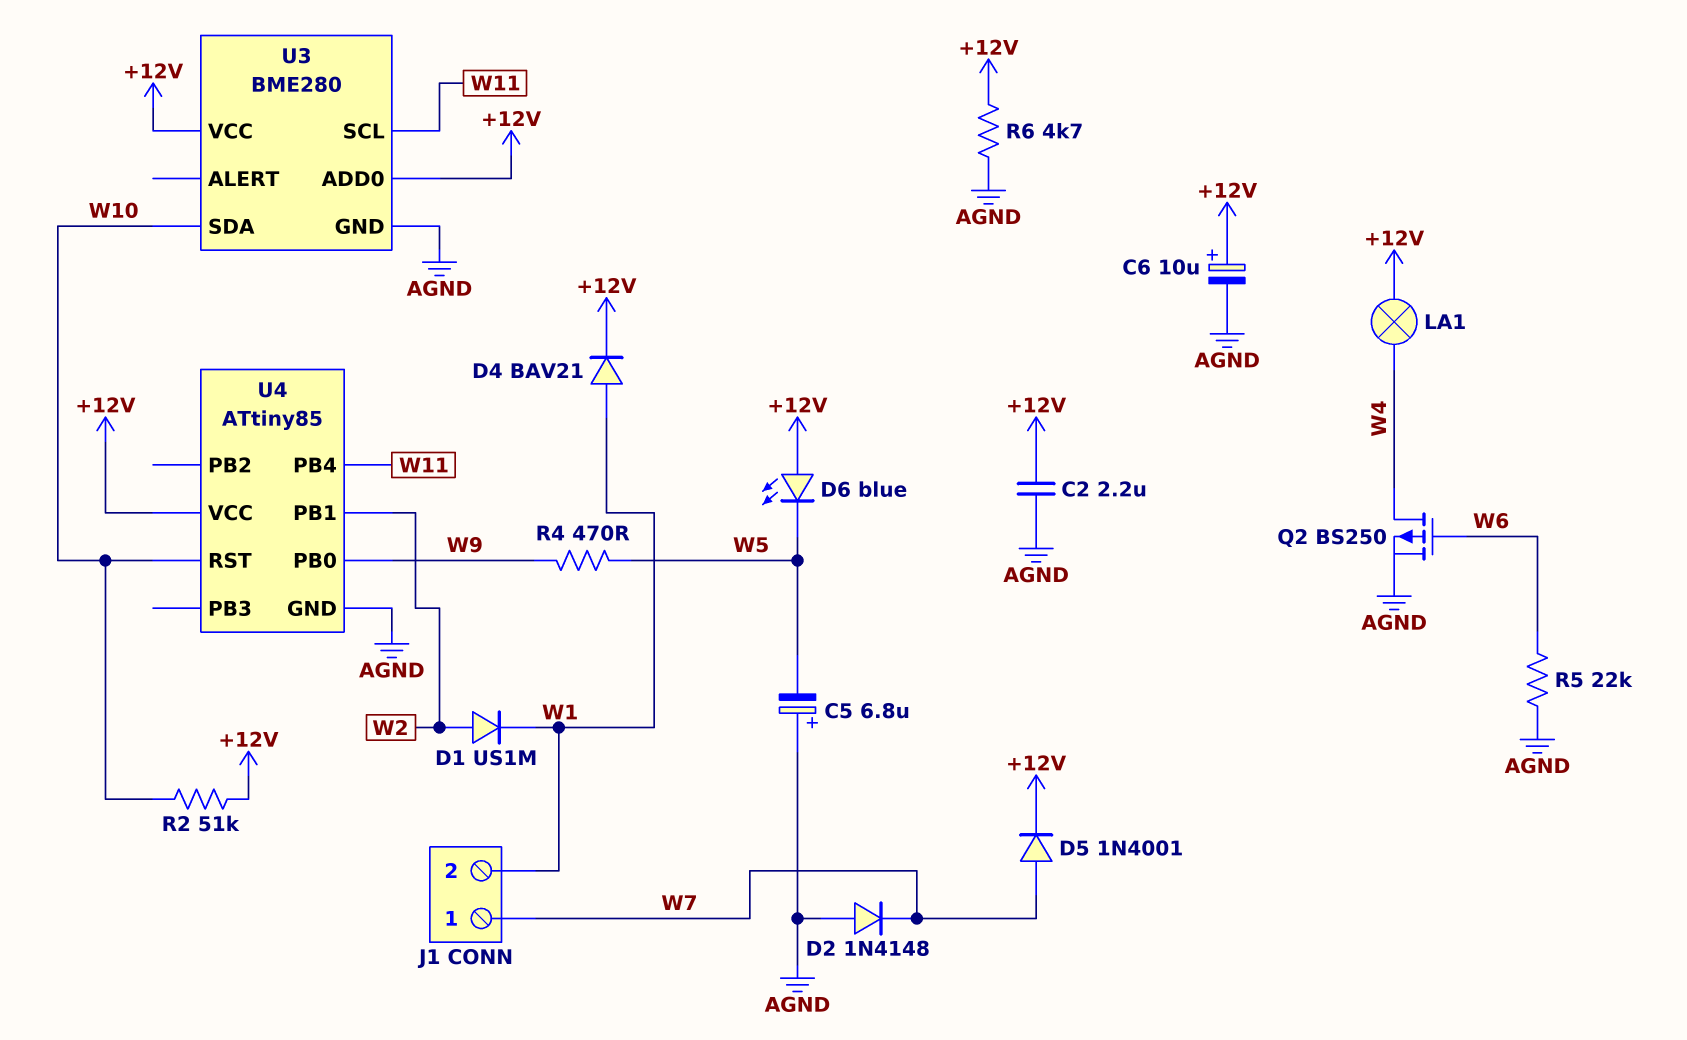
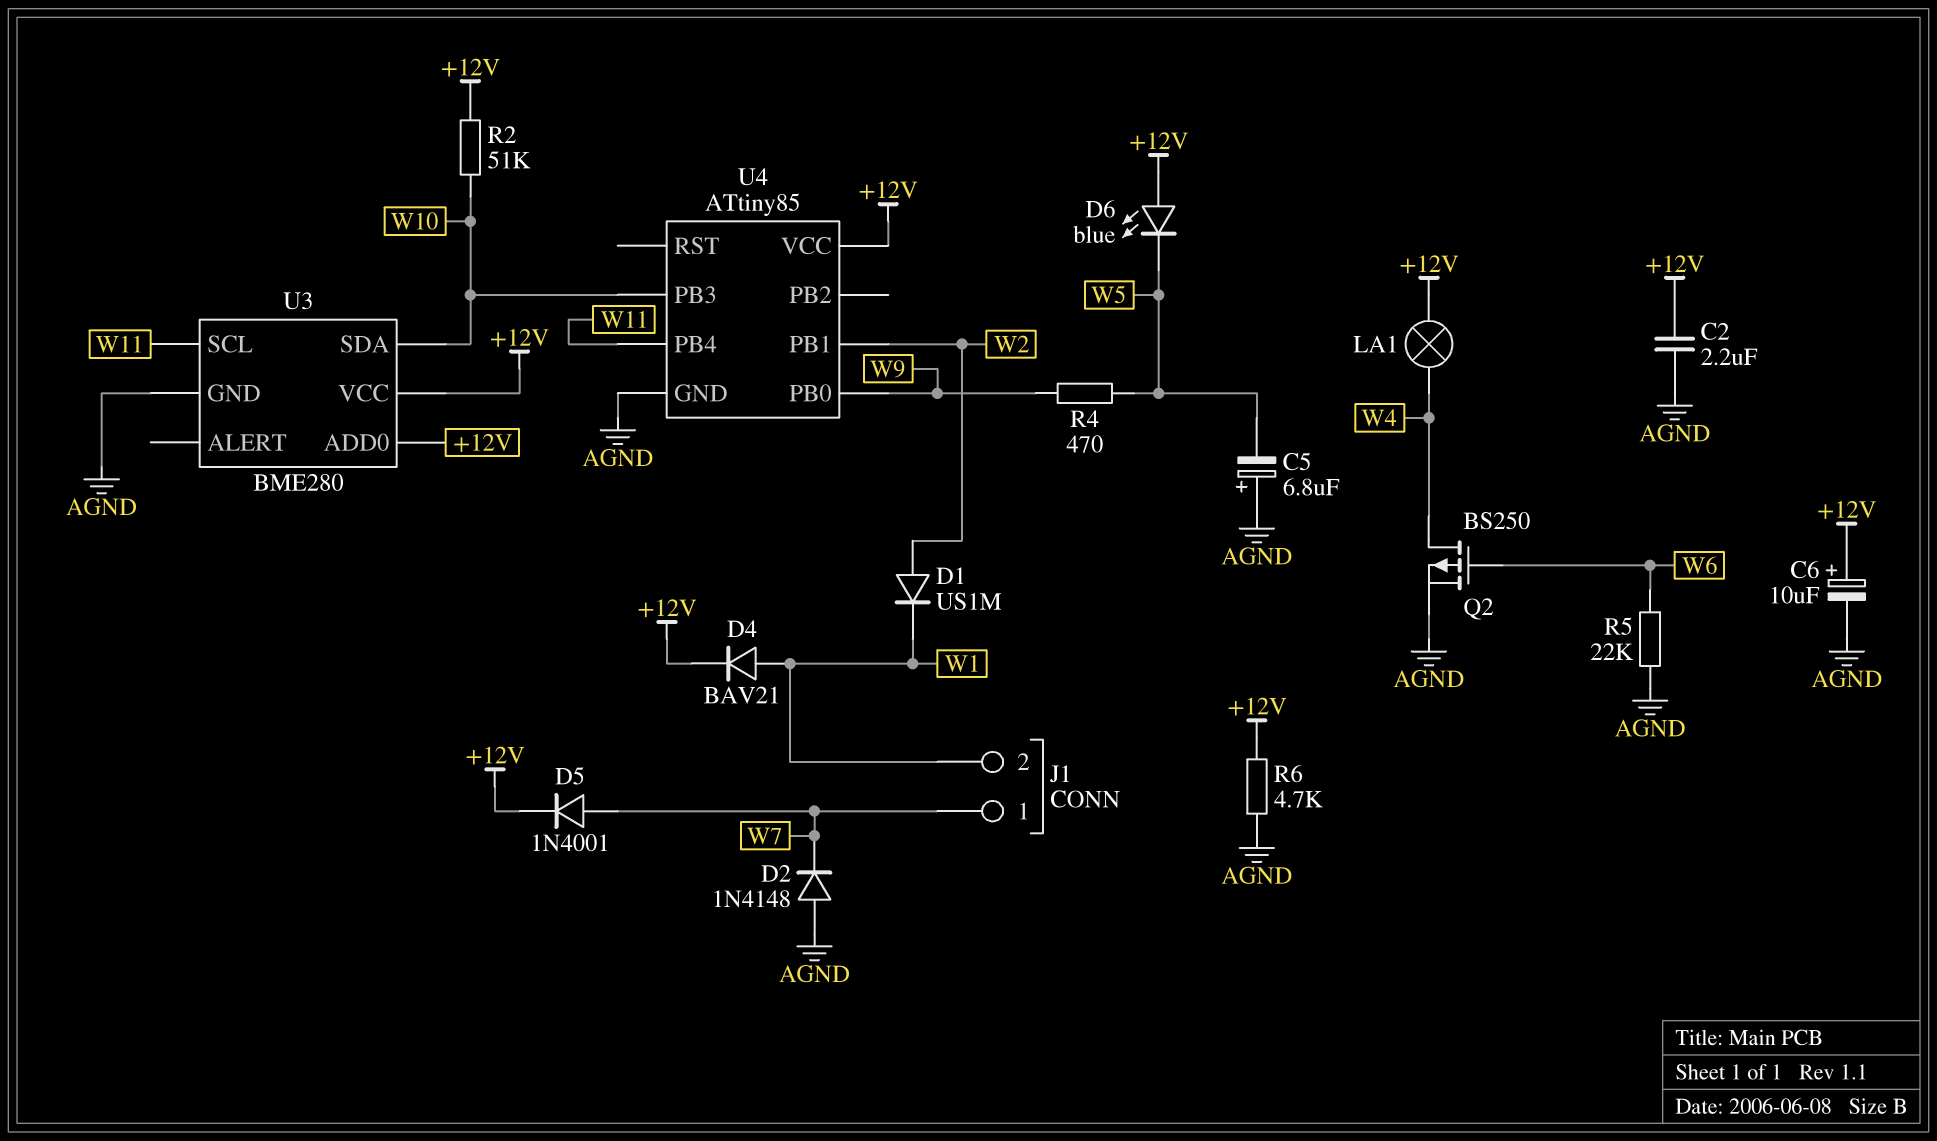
U4 pin PB3: none -> W10
U4 pin RST: W10 -> none

